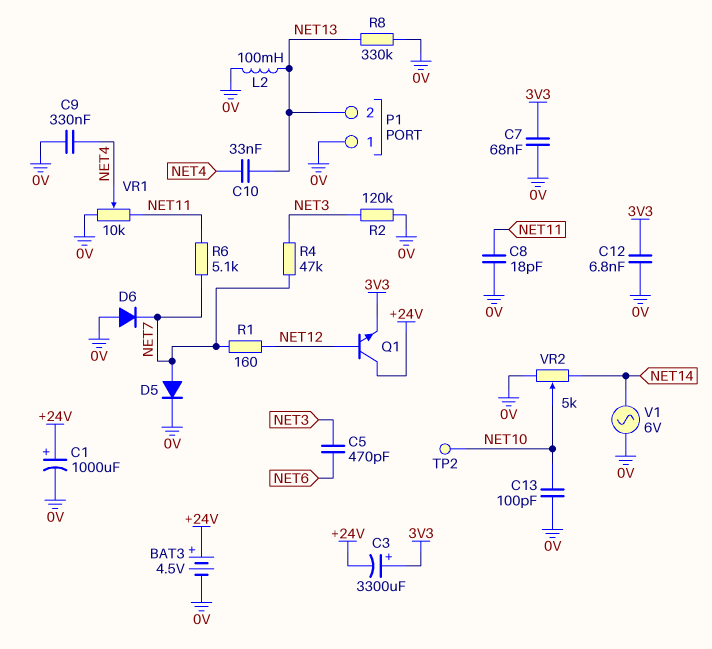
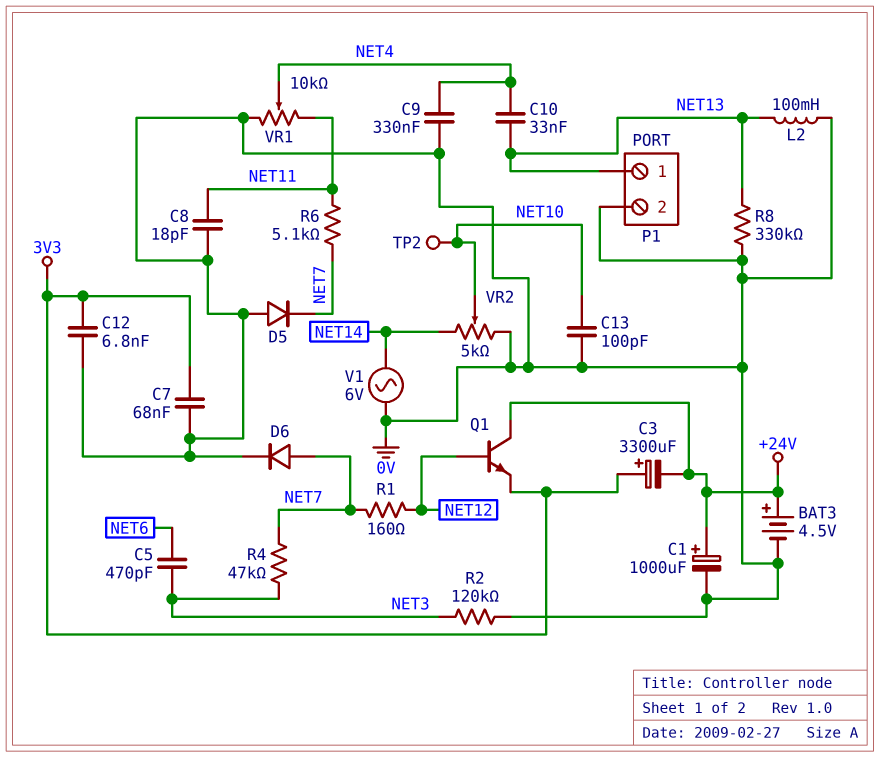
D5: diode (A NET7, K 0V) -> diode (A 0V, K NET7)
D6: diode (A 0V, K NET7) -> diode (A NET7, K 0V)
P1 pin 1: 0V -> NET13
P1 pin 2: NET13 -> 0V

